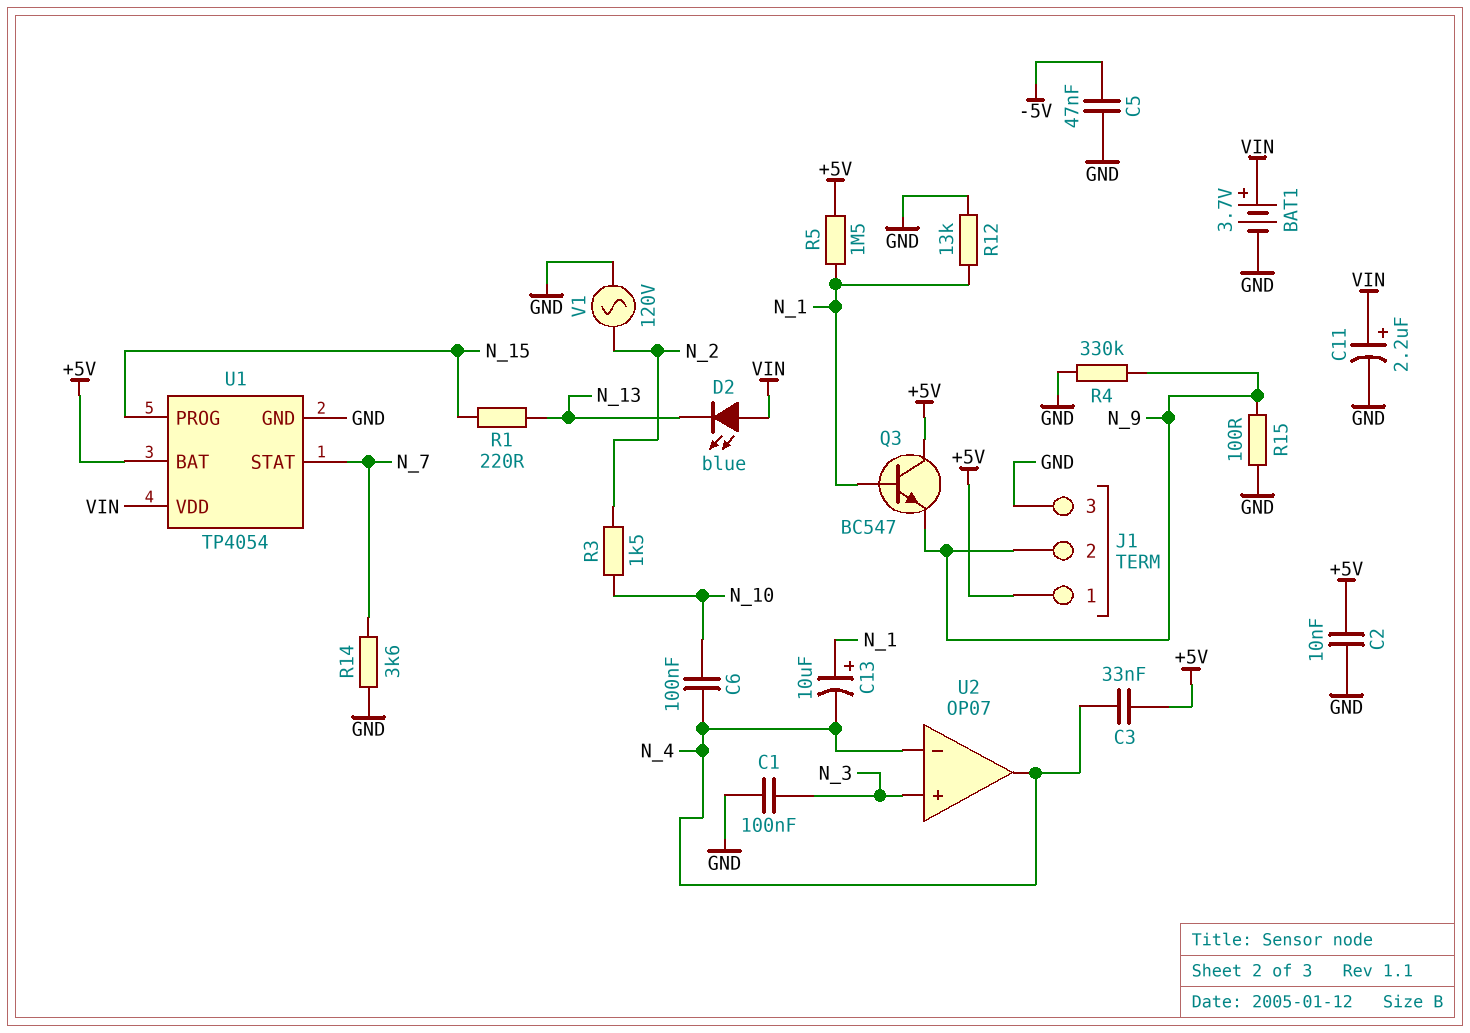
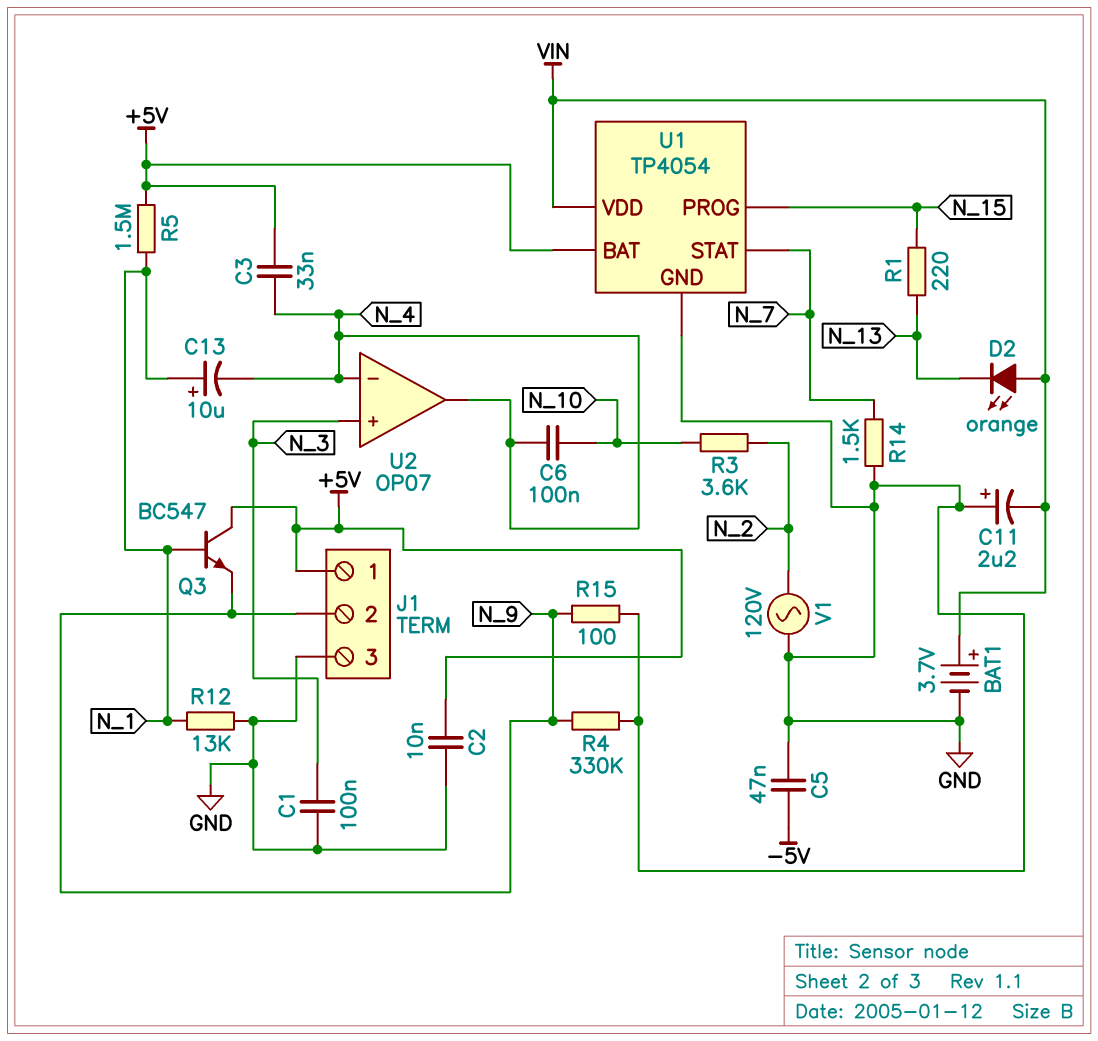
C11: 2.2uF (plus VIN, minus GND) -> 2.2uF (plus GND, minus VIN)
D2: LED blue (A VIN, K N_13) -> LED orange (A VIN, K N_13)
R3: 1.5k (N_2, N_10) -> 3.6k (N_2, N_10)
R14: 3.6k (GND, N_7) -> 1.5k (GND, N_7)

